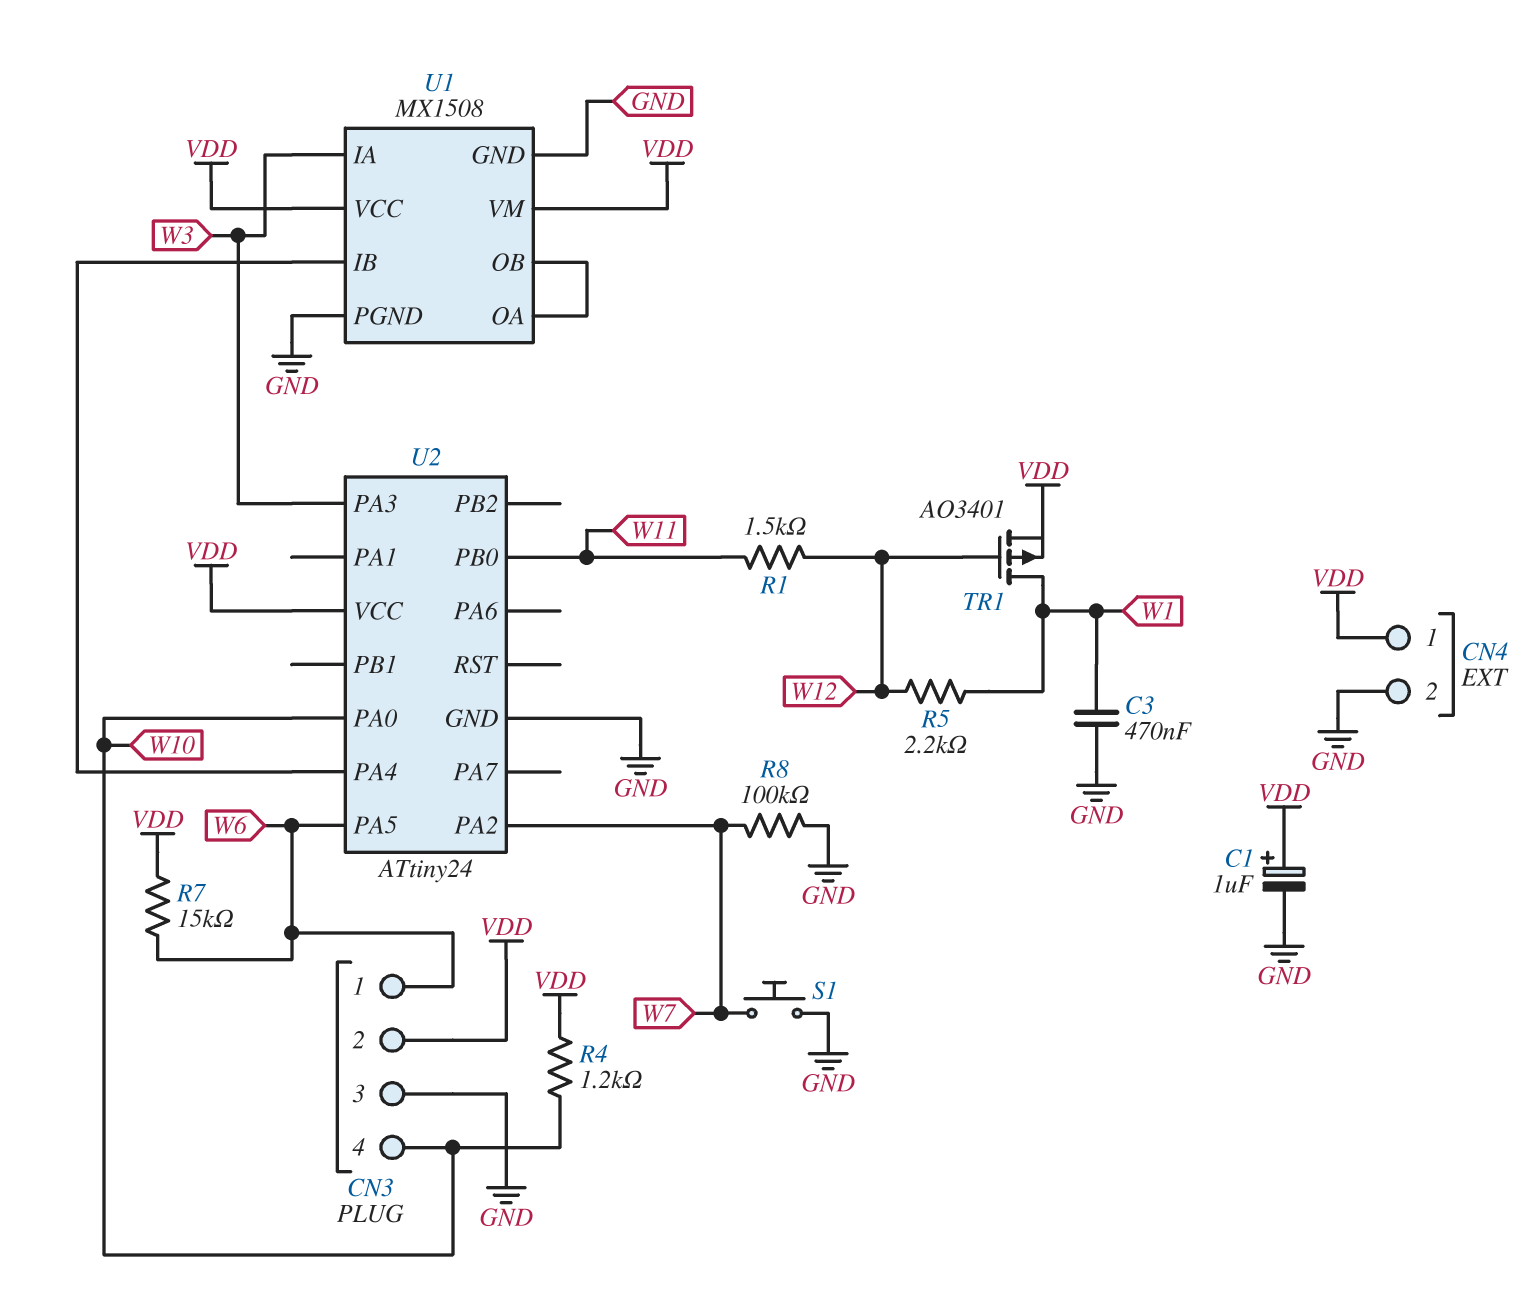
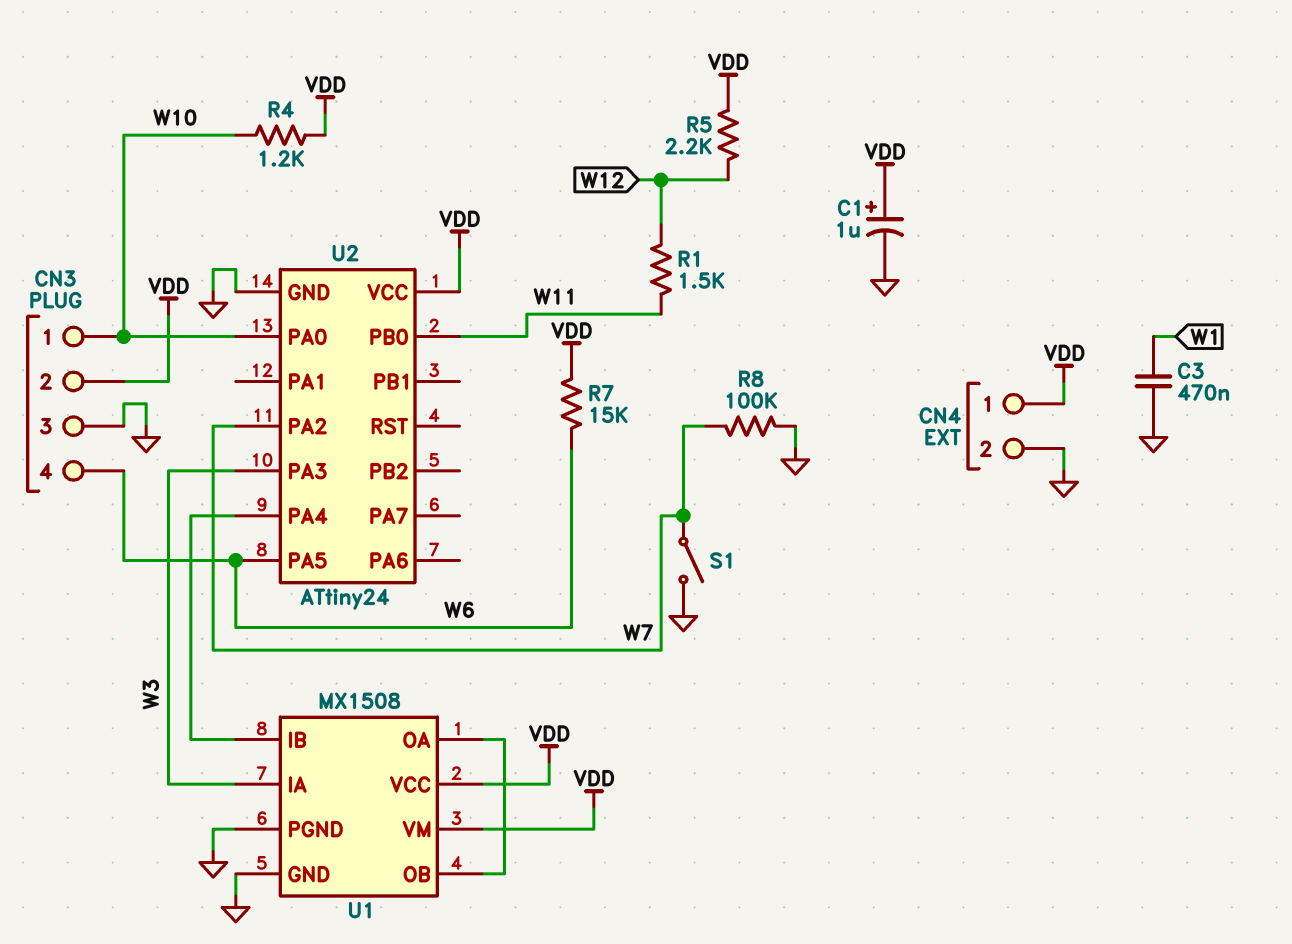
CN3 pin 1: W6 -> W10
CN3 pin 4: W10 -> W6
R5: 2.2k (W1, W12) -> 2.2k (VDD, W12)
S1: button (GND, W7) -> switch (GND, W7)
TR1: PMOS AO3401 (G W12, D W1, S VDD) -> none

